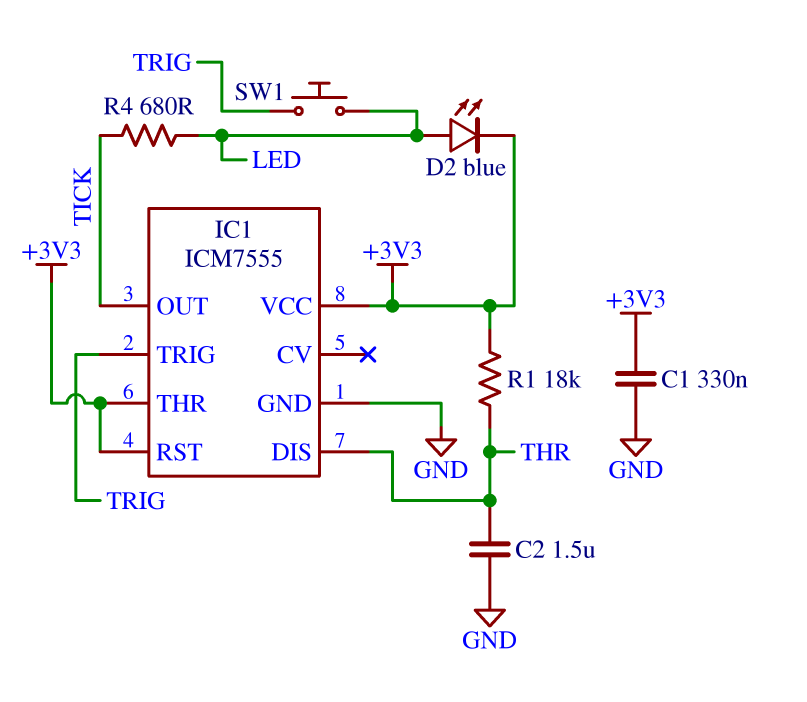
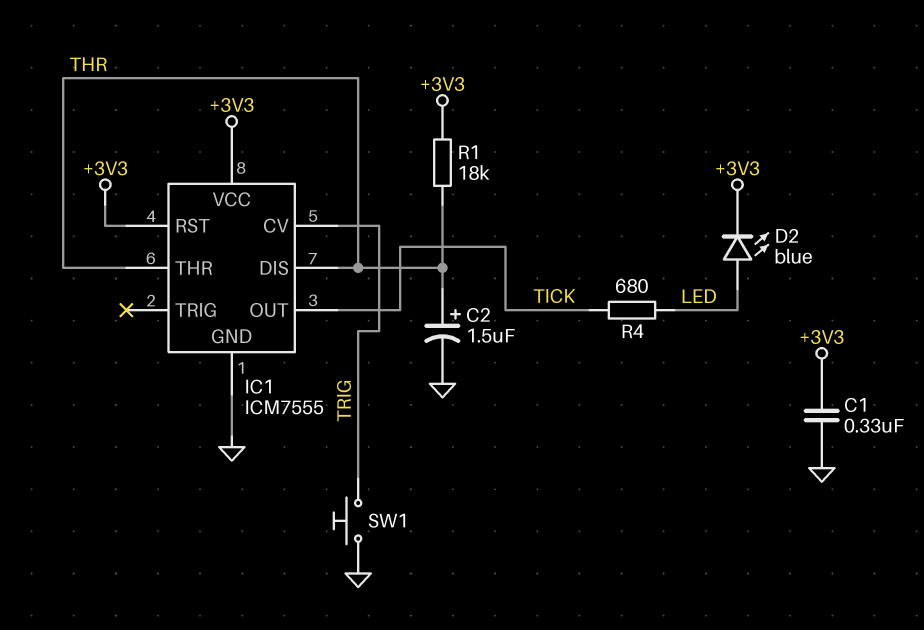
C2: 1.5uF (GND, THR) -> 1.5uF (plus THR, minus GND)
IC1 pin CV: none -> TRIG
IC1 pin THR: +3V3 -> THR
IC1 pin TRIG: TRIG -> none
SW1: button (LED, TRIG) -> button (GND, TRIG)

